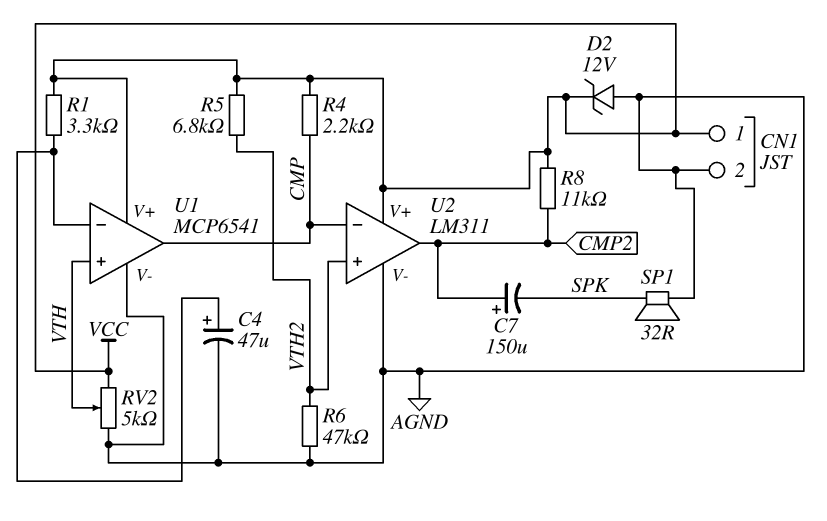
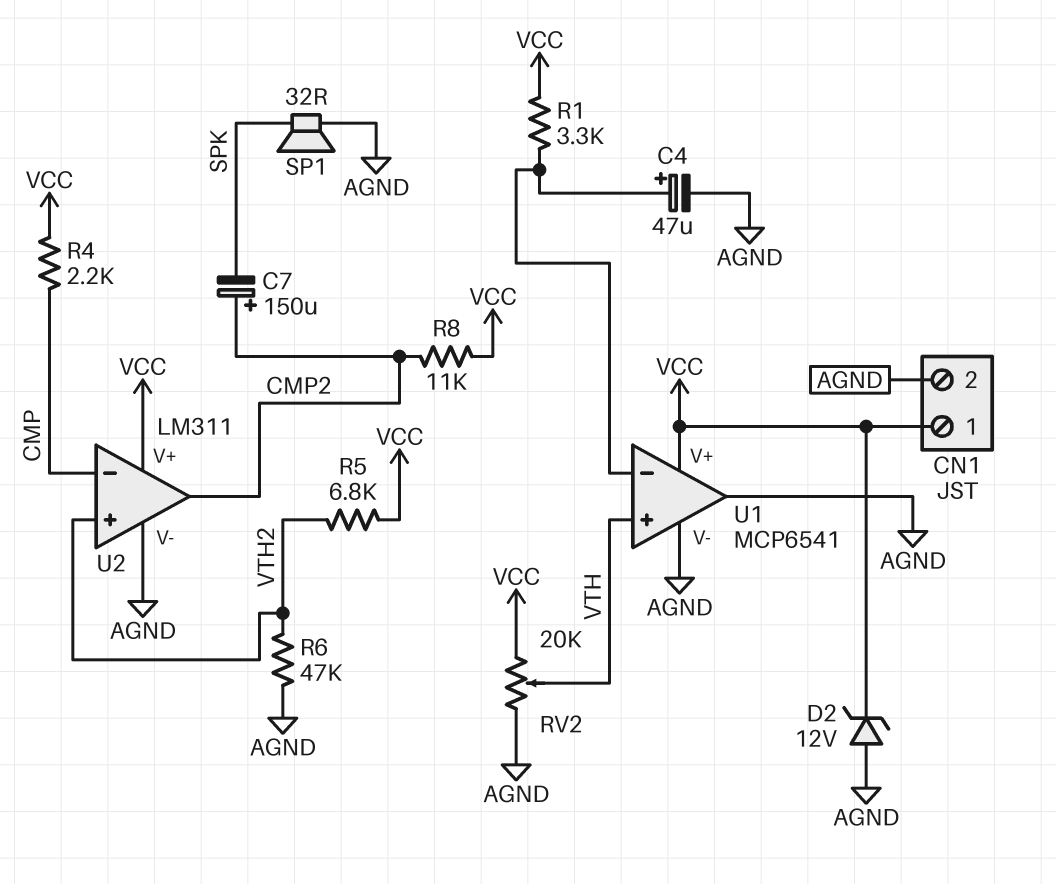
RV2: 5k (AGND, VCC, wiper VTH) -> 20k (AGND, VCC, wiper VTH)
U1 pin out: CMP -> AGND

